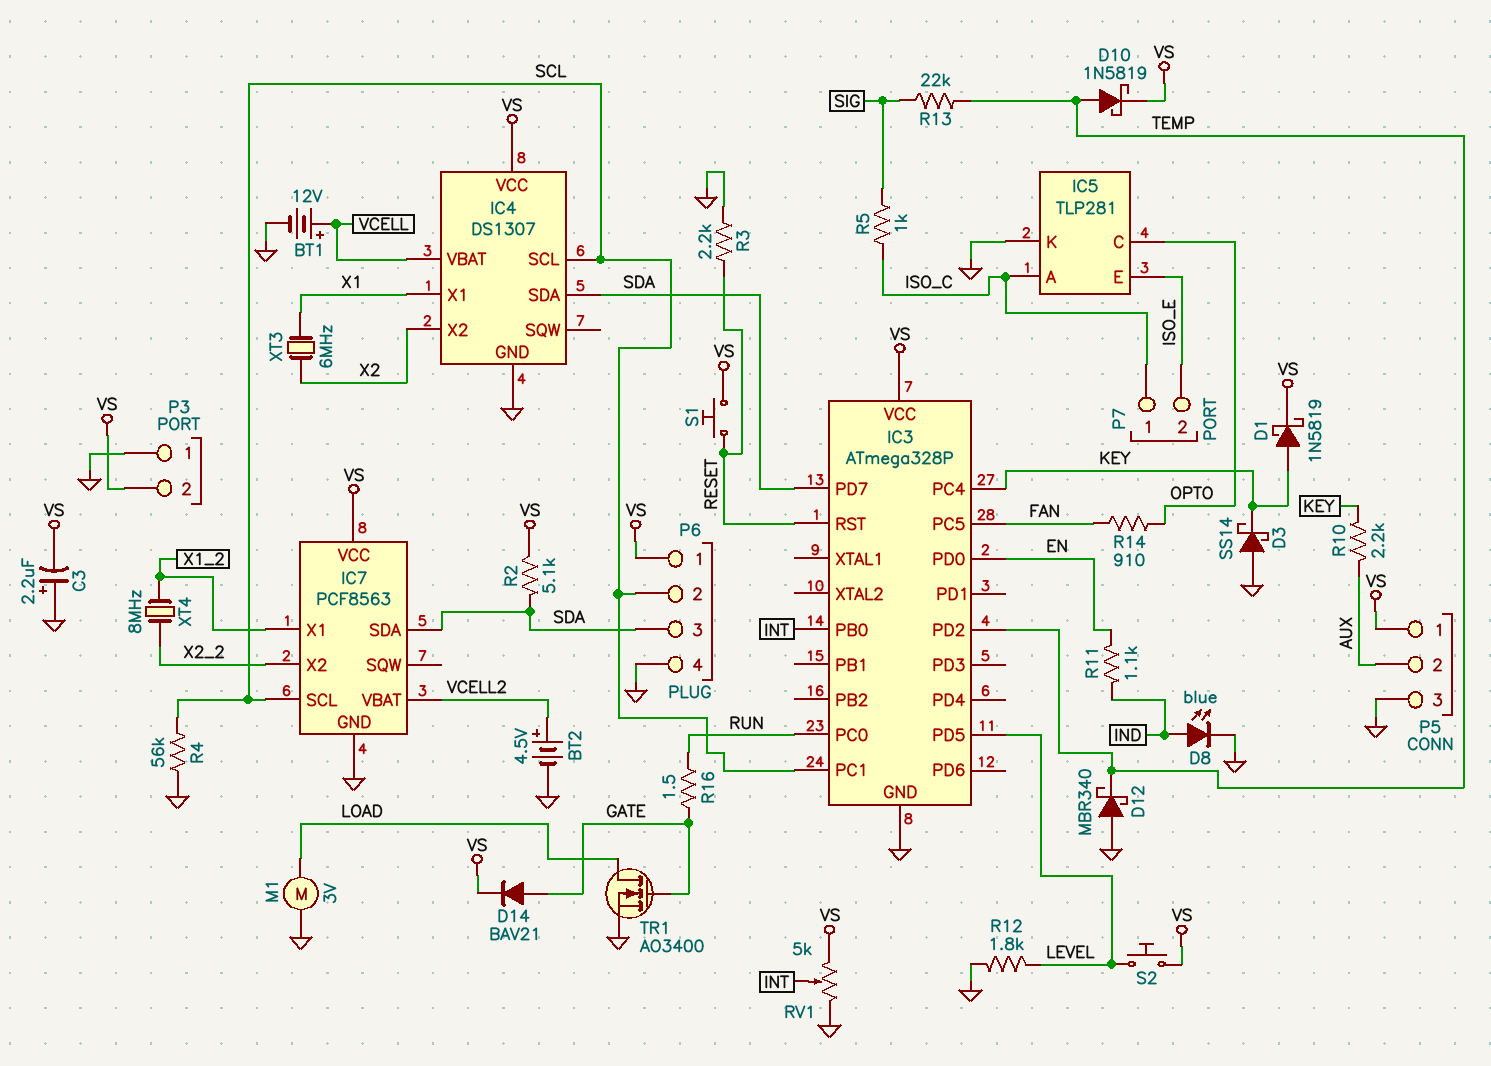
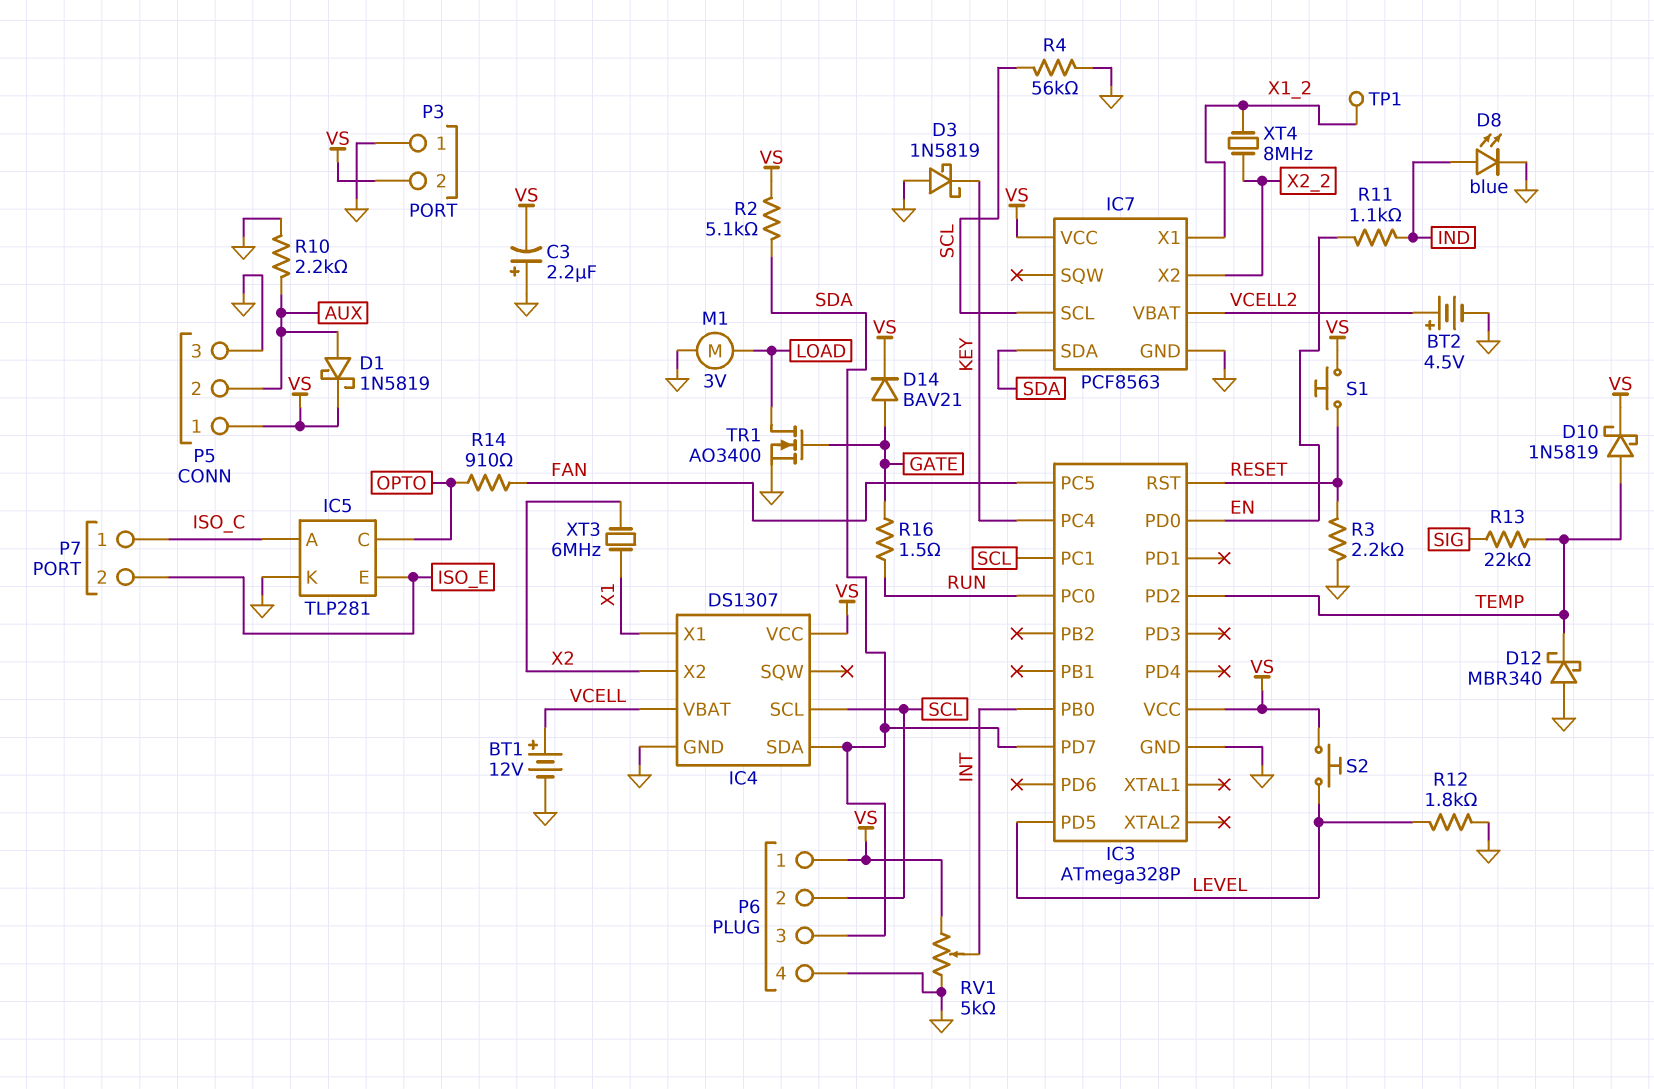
D1: schottky 1N5819 (A KEY, K VS) -> schottky 1N5819 (A AUX, K VS)
D3: schottky SS14 (A GND, K KEY) -> schottky 1N5819 (A GND, K KEY)
R5: 1k (ISO_C, SIG) -> none
R10: 2.2k (AUX, KEY) -> 2.2k (AUX, GND)
TP1: none -> test point (X1_2)

